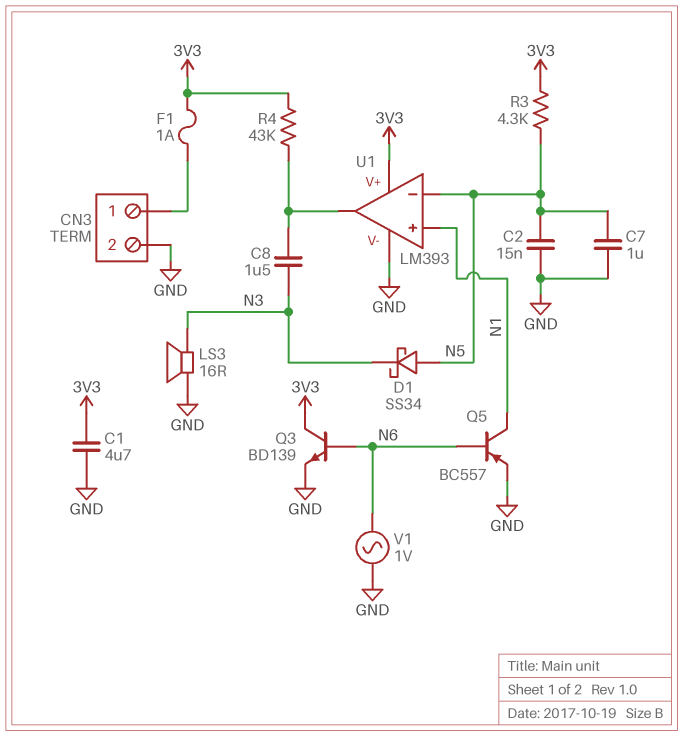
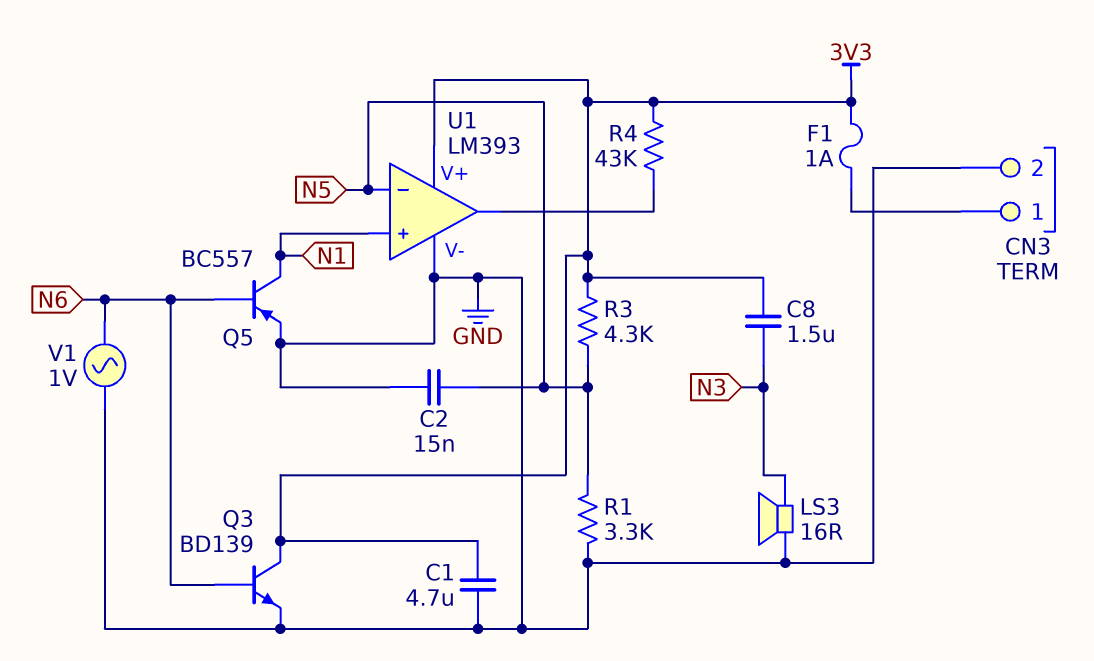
C7: 1uF (GND, N5) -> none
C8: 1.5uF (N3, U1/out) -> 1.5uF (3V3, N3)
D1: schottky SS34 (A N5, K N3) -> none
R1: none -> 3.3k (GND, N5)

